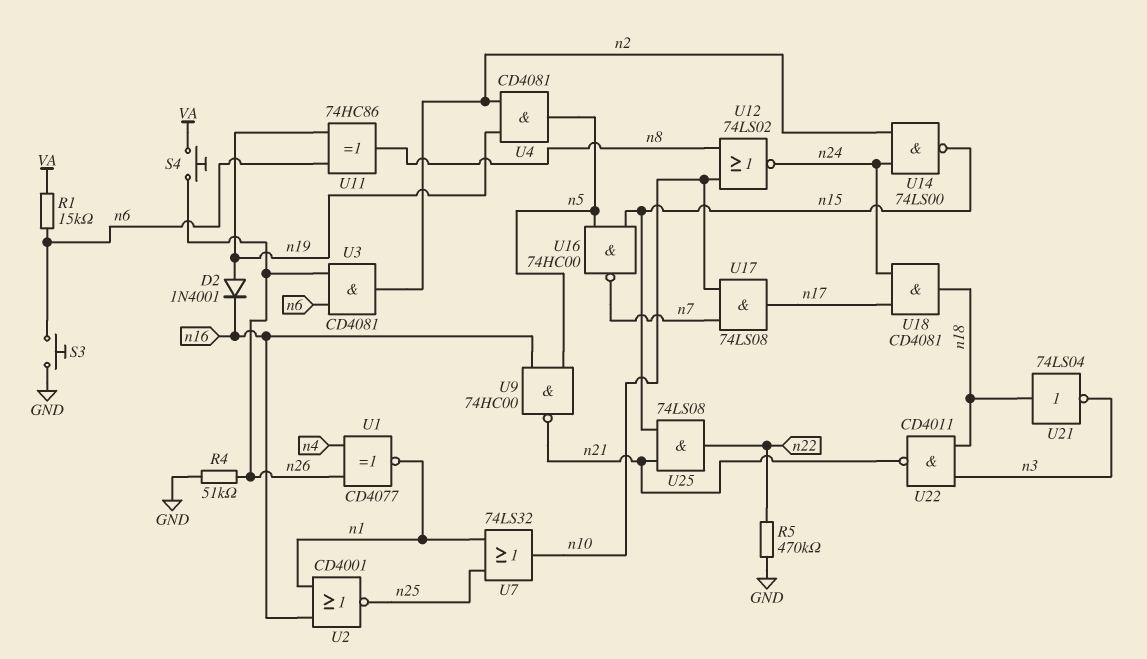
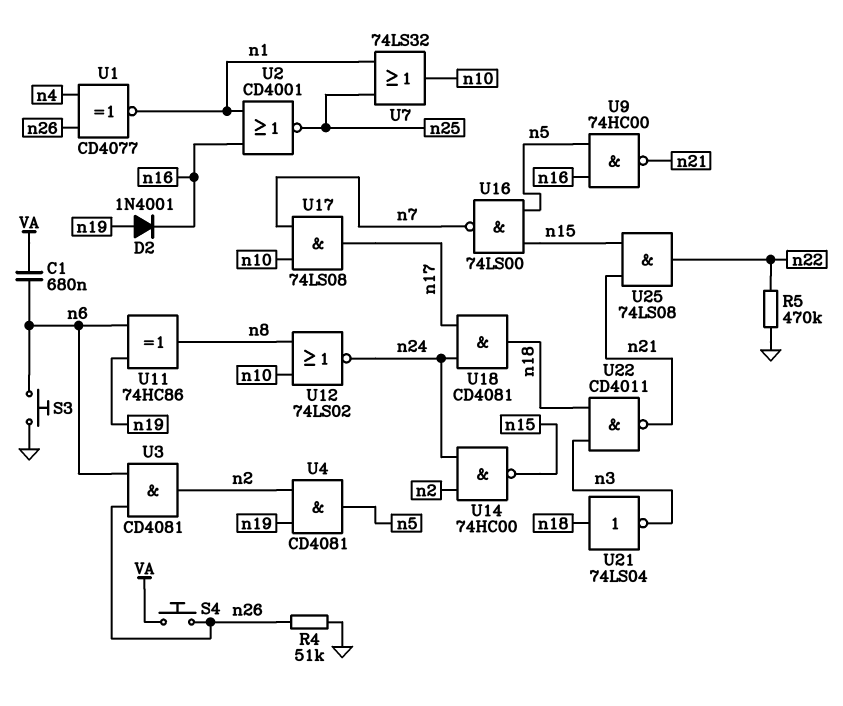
C1: none -> 680nF (VA, n6)
R1: 15k (VA, n6) -> none
U14: NAND 74LS00 (in n2, in n24, out n15) -> NAND 74HC00 (in n2, in n24, out n15)
U16: NAND 74HC00 (in n5, in n15, out n7) -> NAND 74LS00 (in n5, in n15, out n7)

